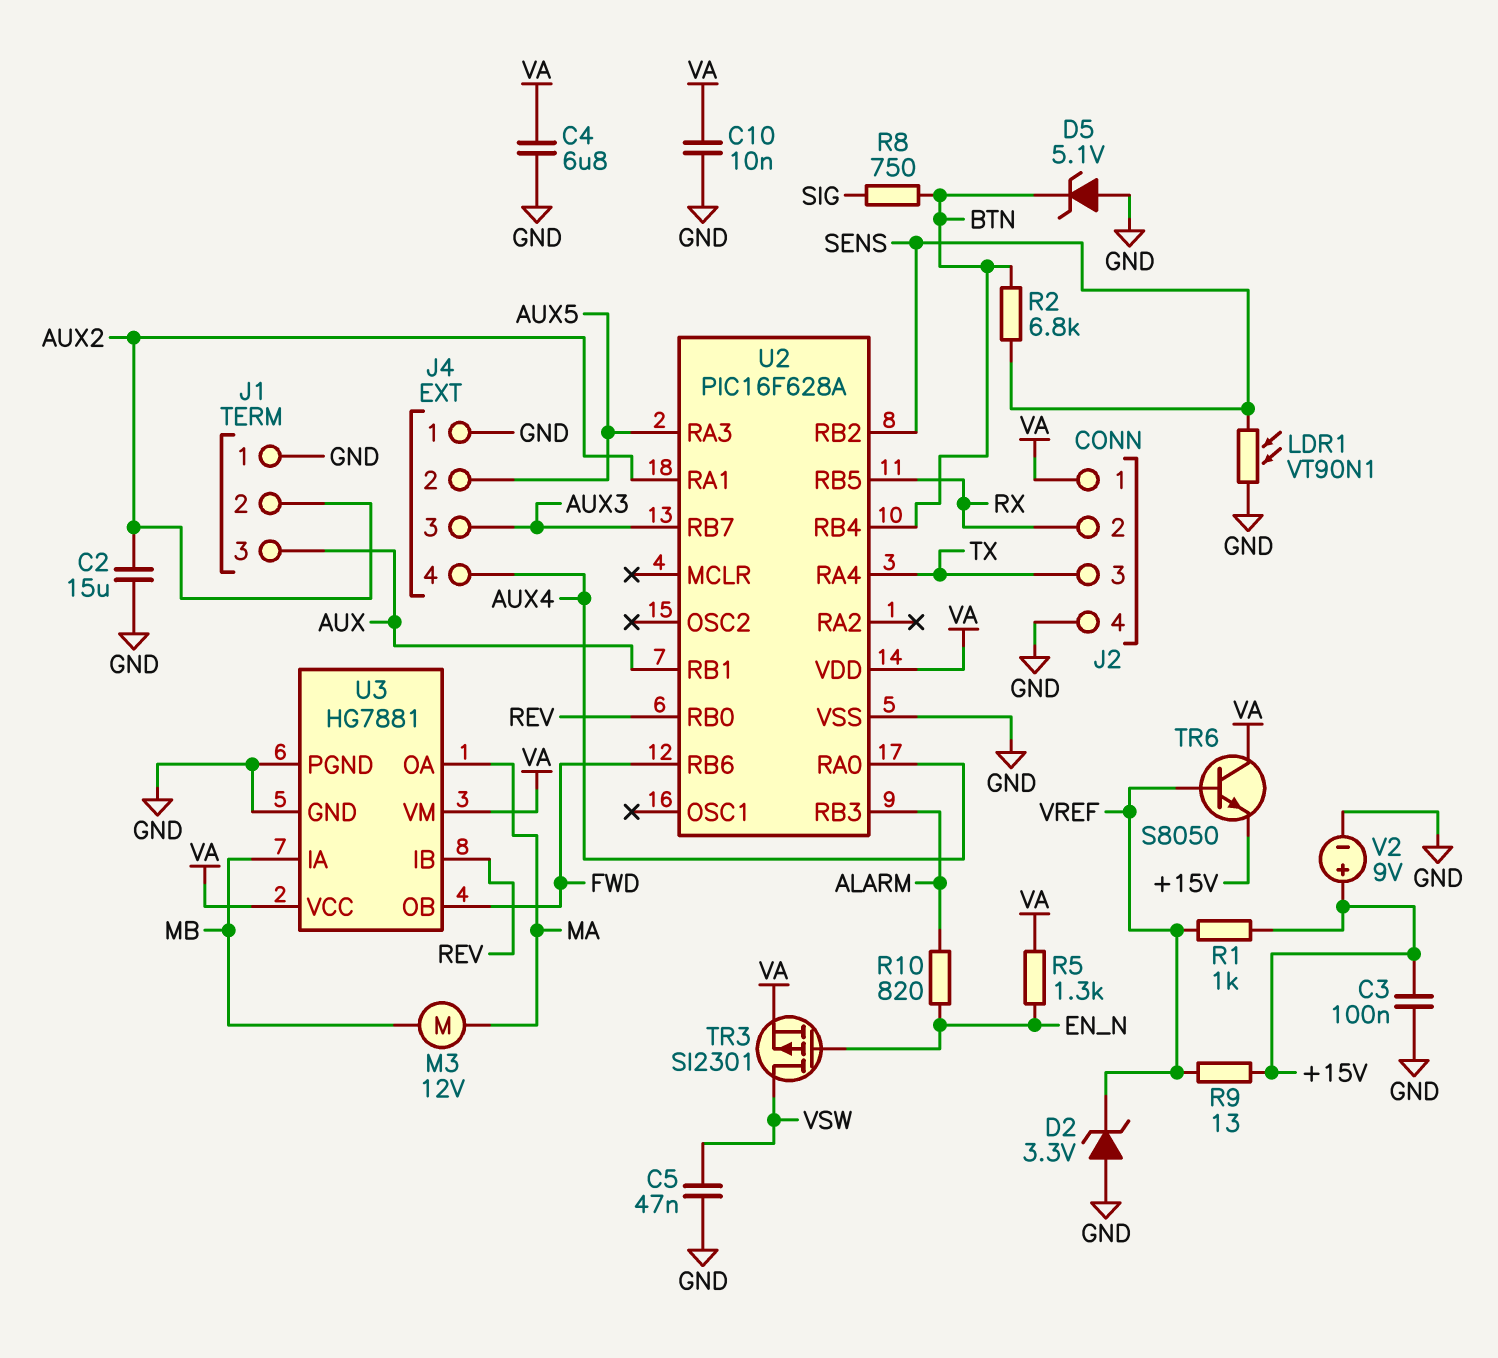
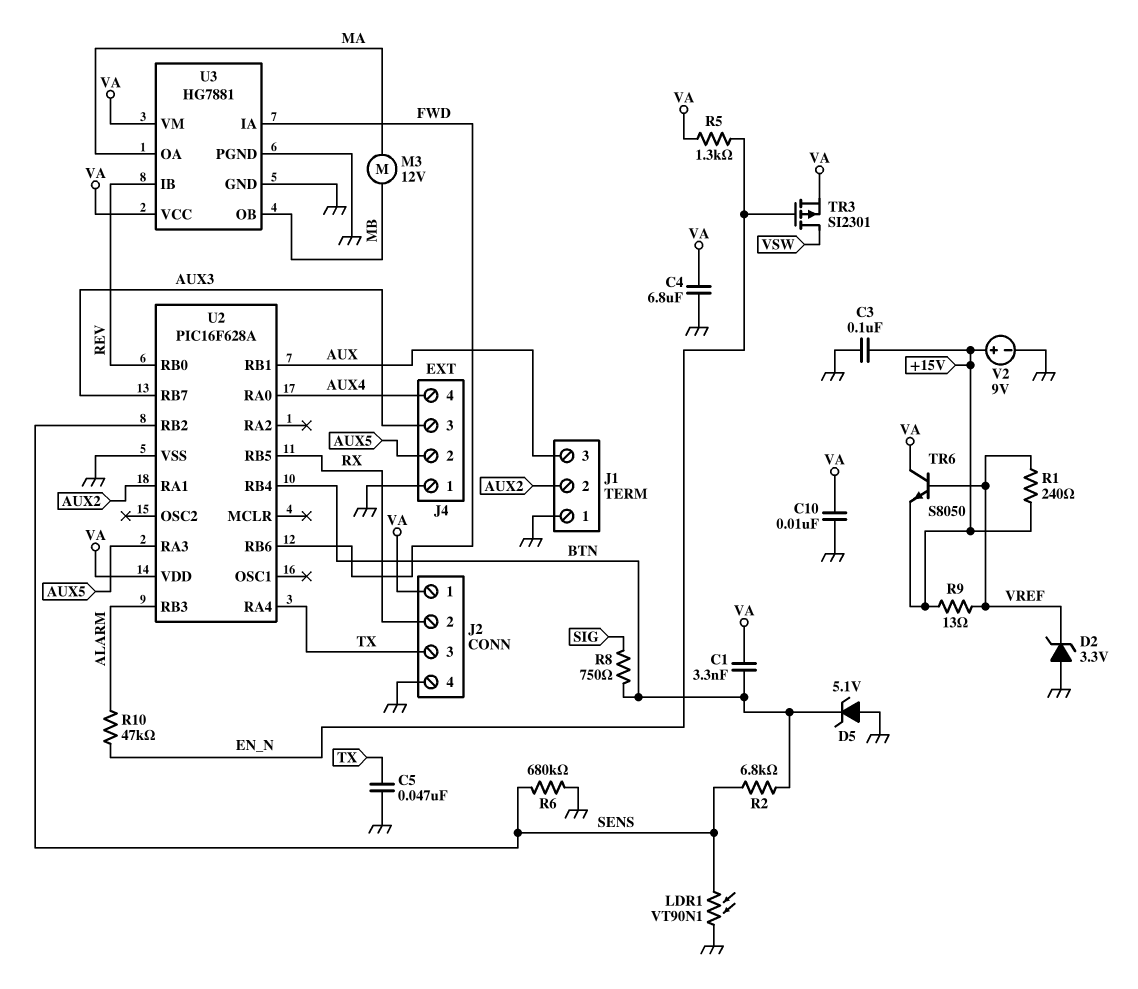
C1: none -> 3.3nF (BTN, VA)
C2: 15uF (AUX2, GND) -> none
C5: 47nF (GND, VSW) -> 47nF (GND, TX)
R1: 1k (+15V, VREF) -> 240 (+15V, VREF)
R6: none -> 680k (GND, SENS)
R10: 820 (ALARM, EN_N) -> 47k (ALARM, EN_N)
U3 pin IA: MB -> FWD
U3 pin OB: FWD -> MB

